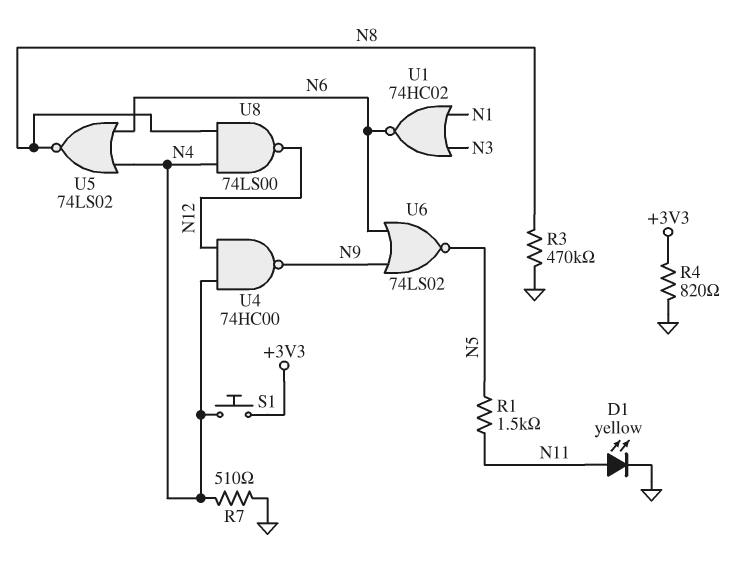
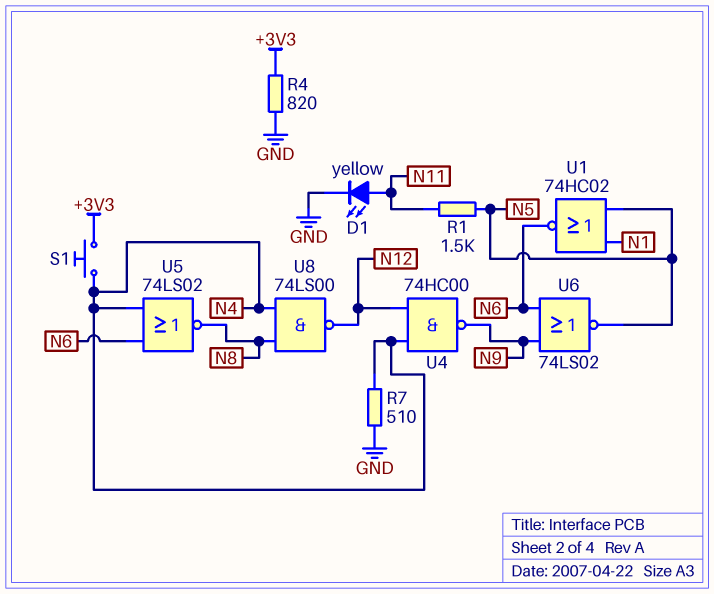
R3: 470k (GND, N8) -> none
U1: NOR 74HC02 (in N1, in N3, out N6) -> NOR 74HC02 (in N1, in N5, out N6)

